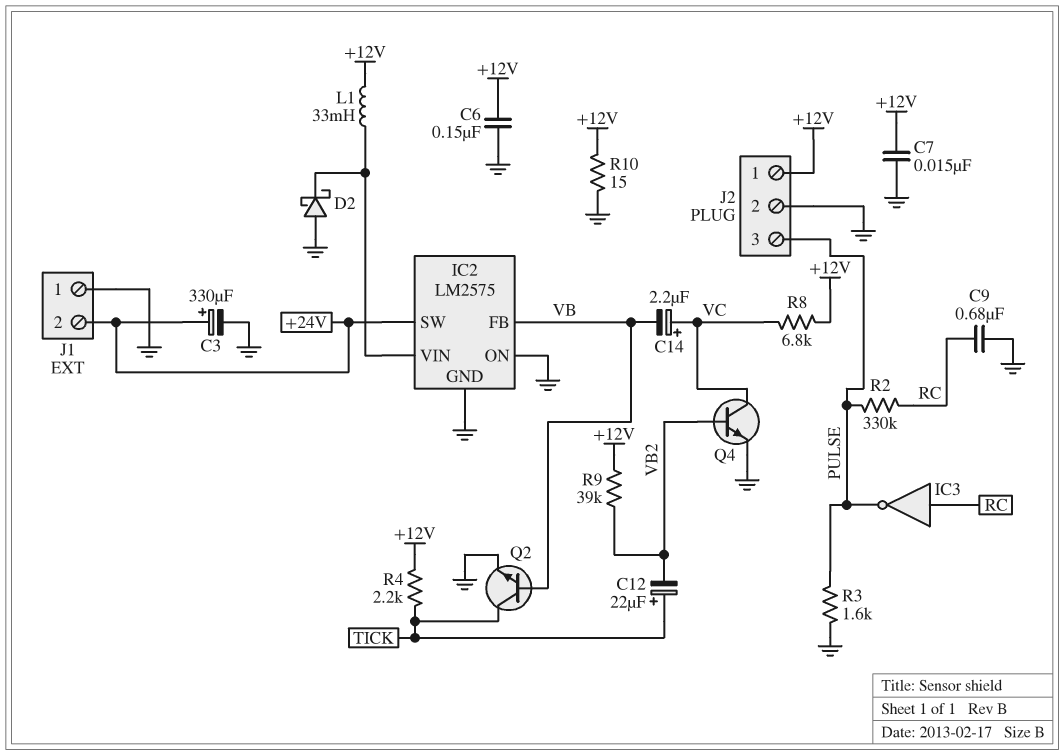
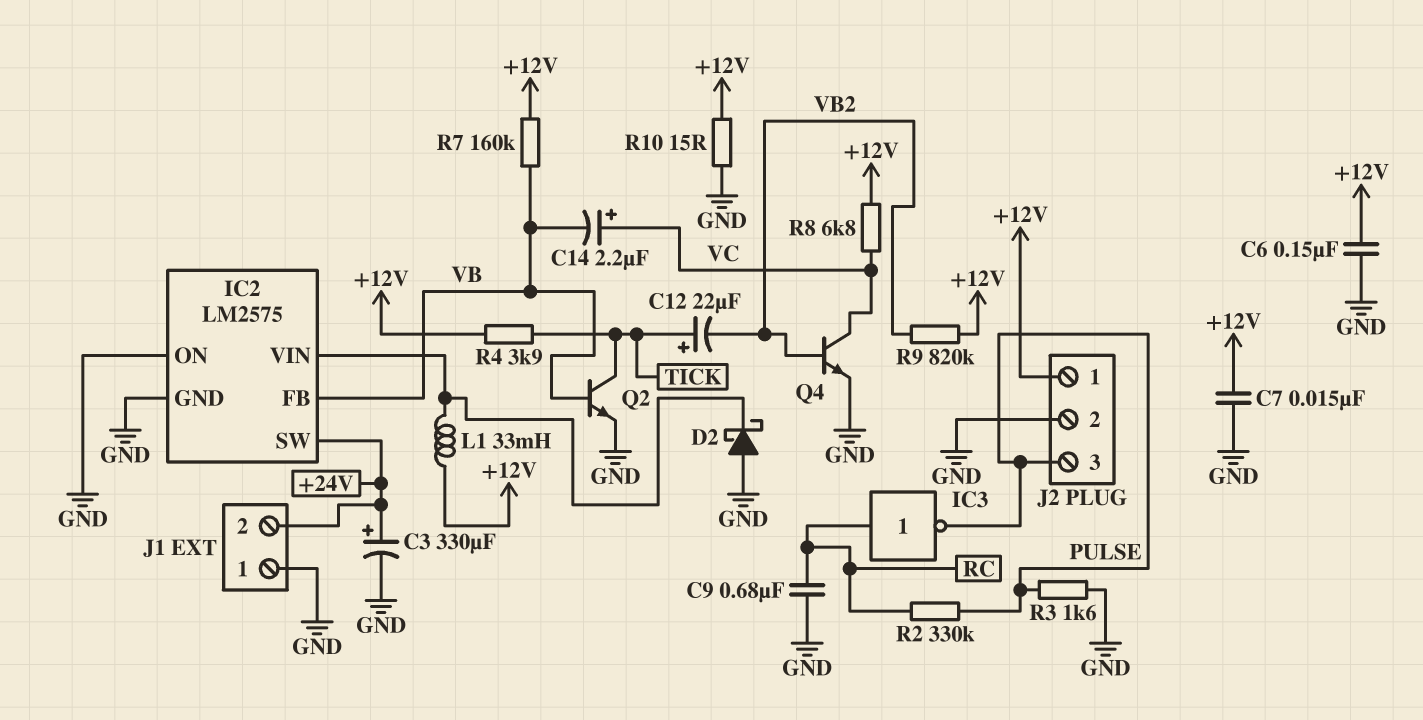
R4: 2.2k (+12V, TICK) -> 3.9k (+12V, TICK)
R7: none -> 160k (+12V, VB)
R9: 39k (+12V, VB2) -> 820k (+12V, VB2)

